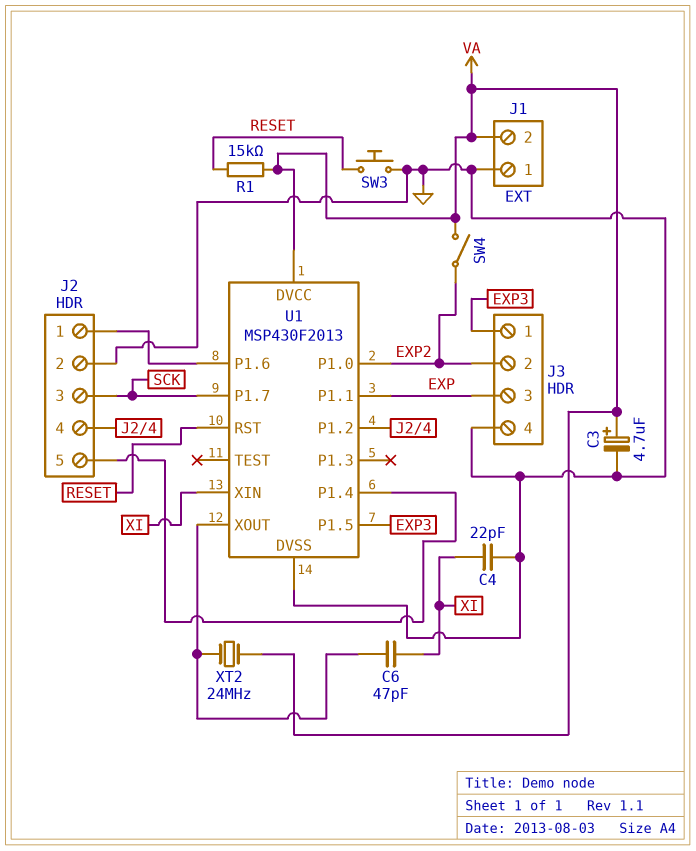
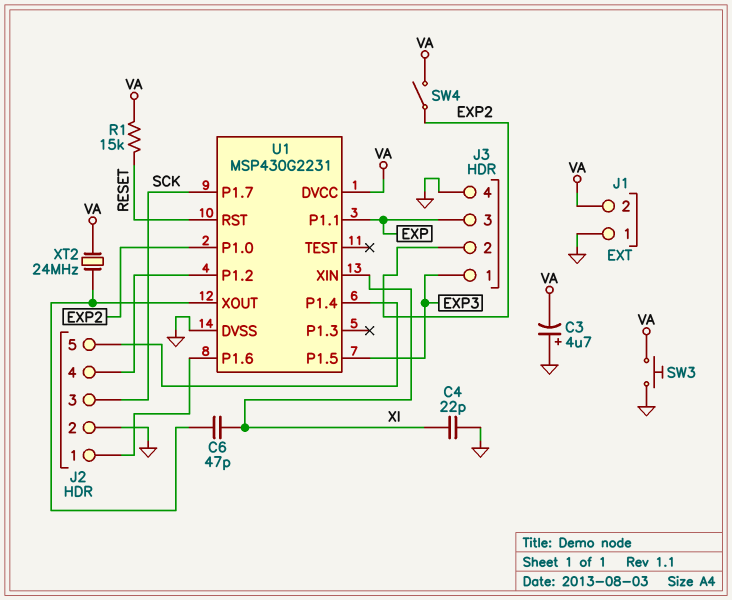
C3: 4.7uF (plus VA, minus GND) -> 4.7uF (plus GND, minus VA)
SW3: button (GND, RESET) -> button (GND, VA)
U1: MSP430F2013 -> MSP430G2231

